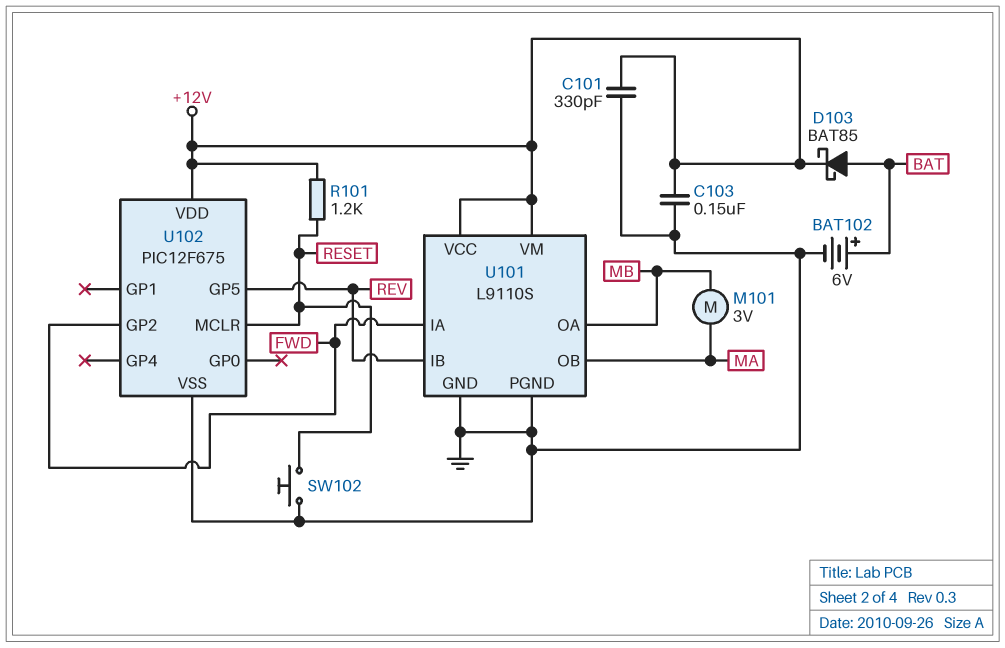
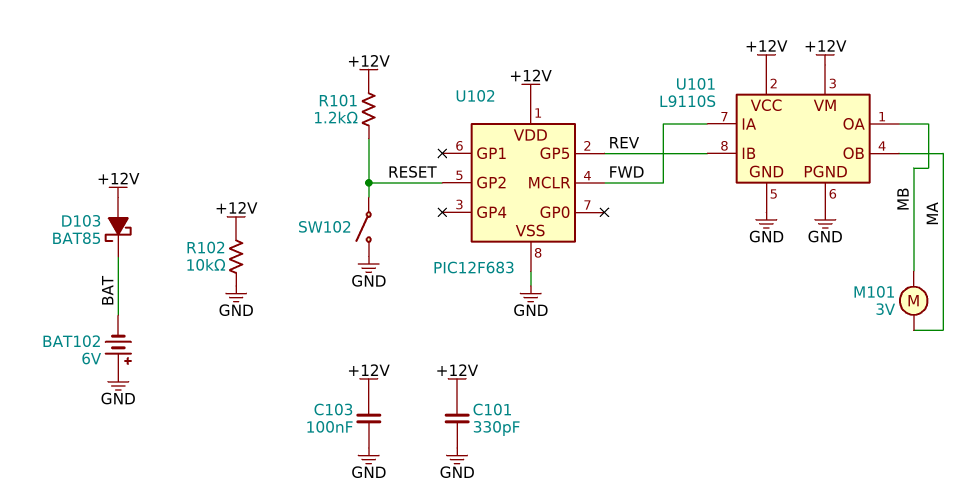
BAT102: 6V (plus BAT, minus GND) -> 6V (plus GND, minus BAT)
C103: 150nF (+12V, GND) -> 100nF (+12V, GND)
D103: schottky BAT85 (A BAT, K +12V) -> schottky BAT85 (A +12V, K BAT)
R102: none -> 10k (+12V, GND)
SW102: button (GND, RESET) -> switch (GND, RESET)
U102: PIC12F675 -> PIC12F683
U102 pin GP2: FWD -> RESET
U102 pin MCLR: RESET -> FWD

